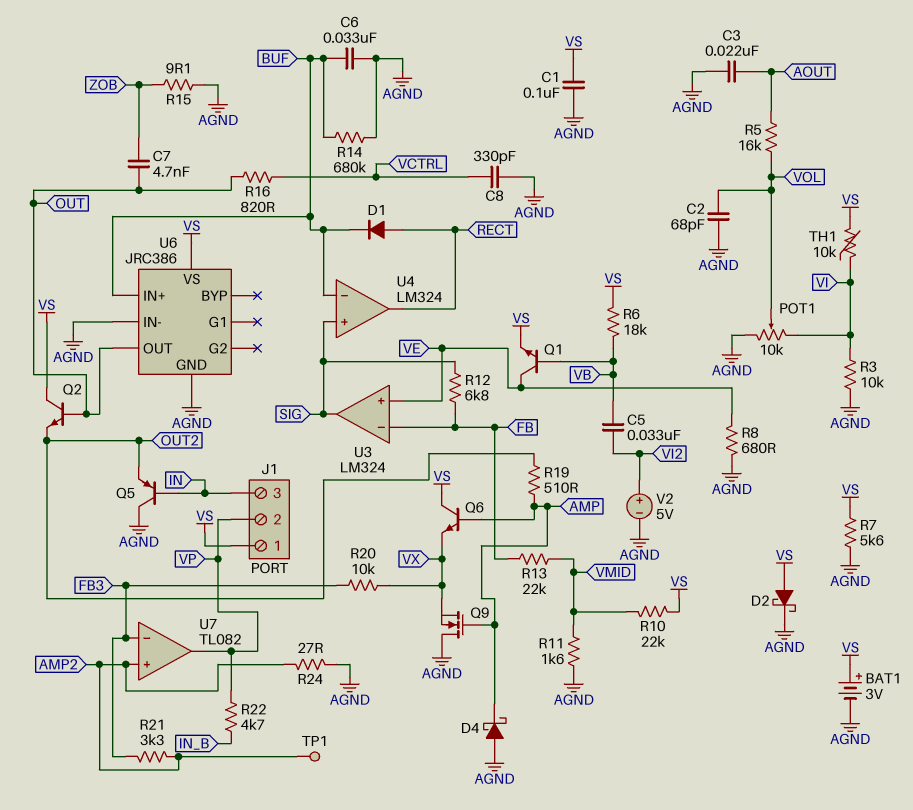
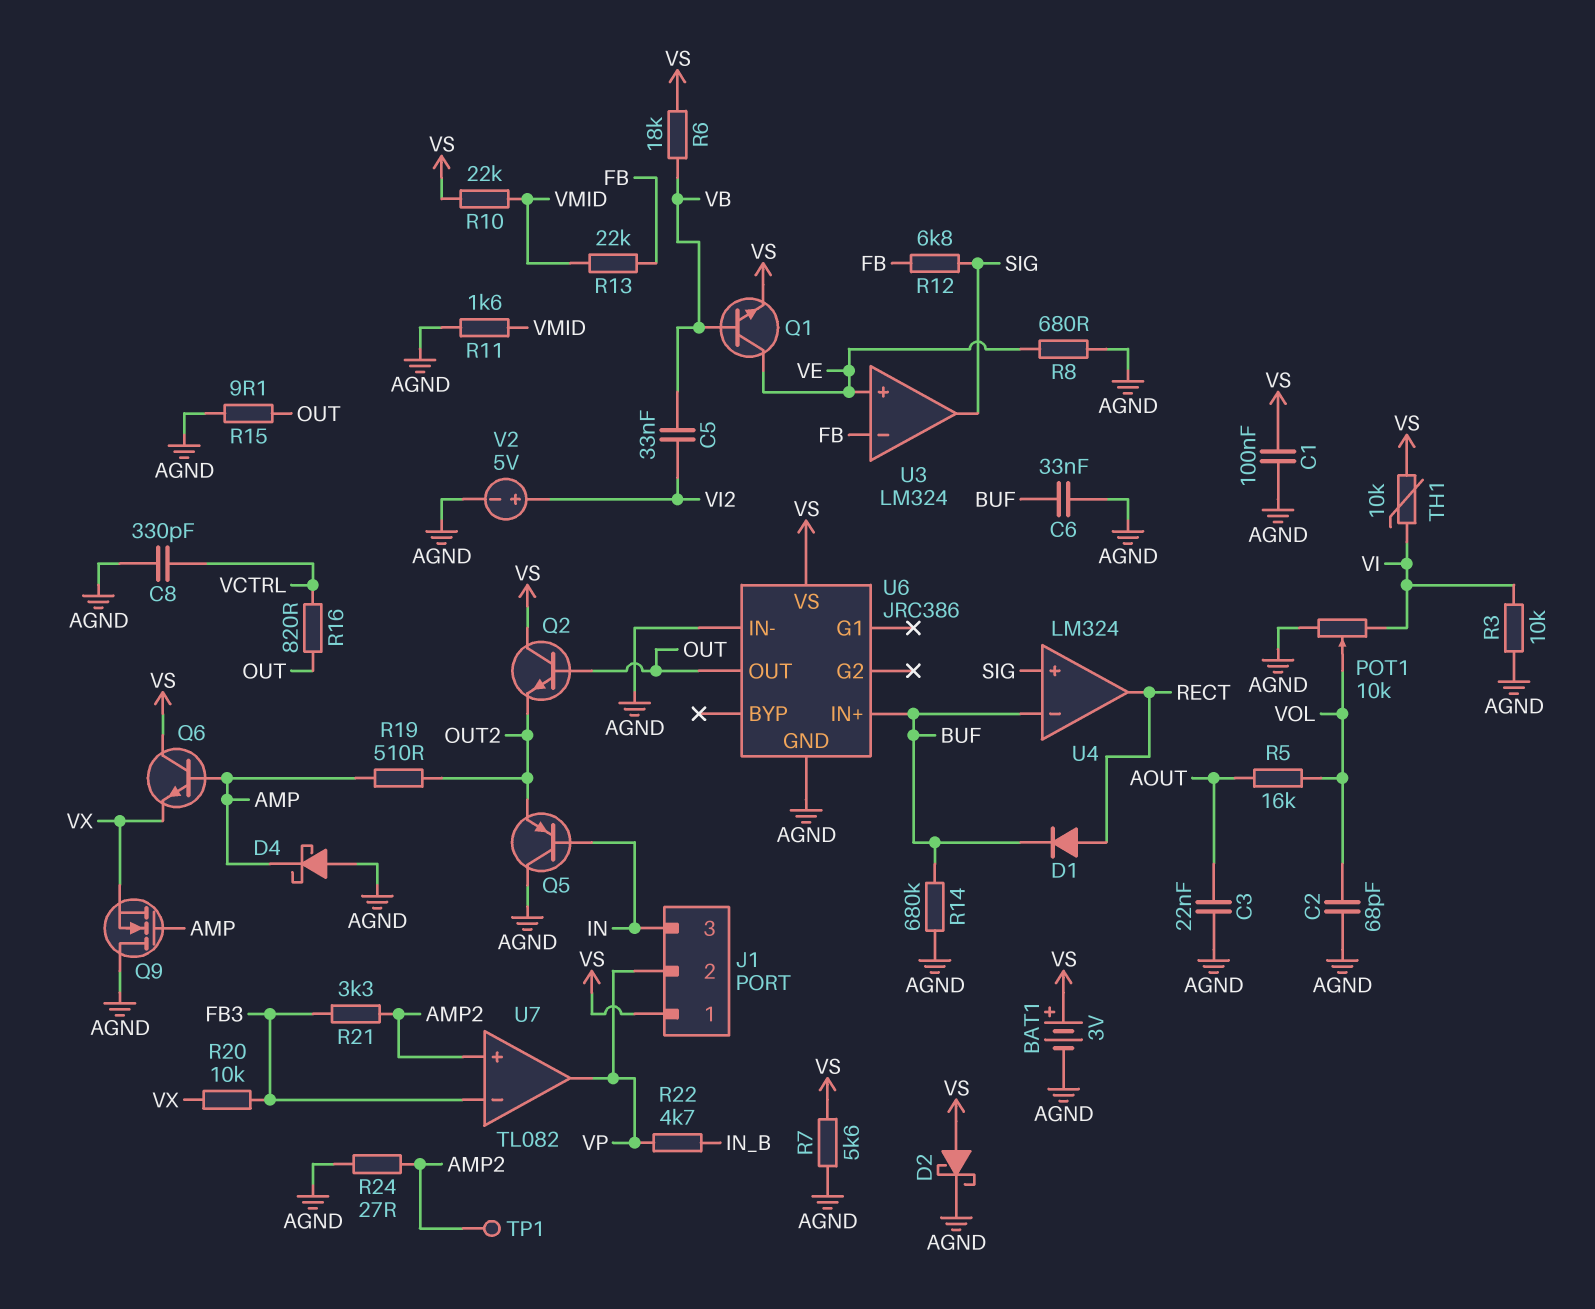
C7: 4.7nF (OUT, ZOB) -> none
R15: 9.1 (AGND, ZOB) -> 9.1 (AGND, OUT)

